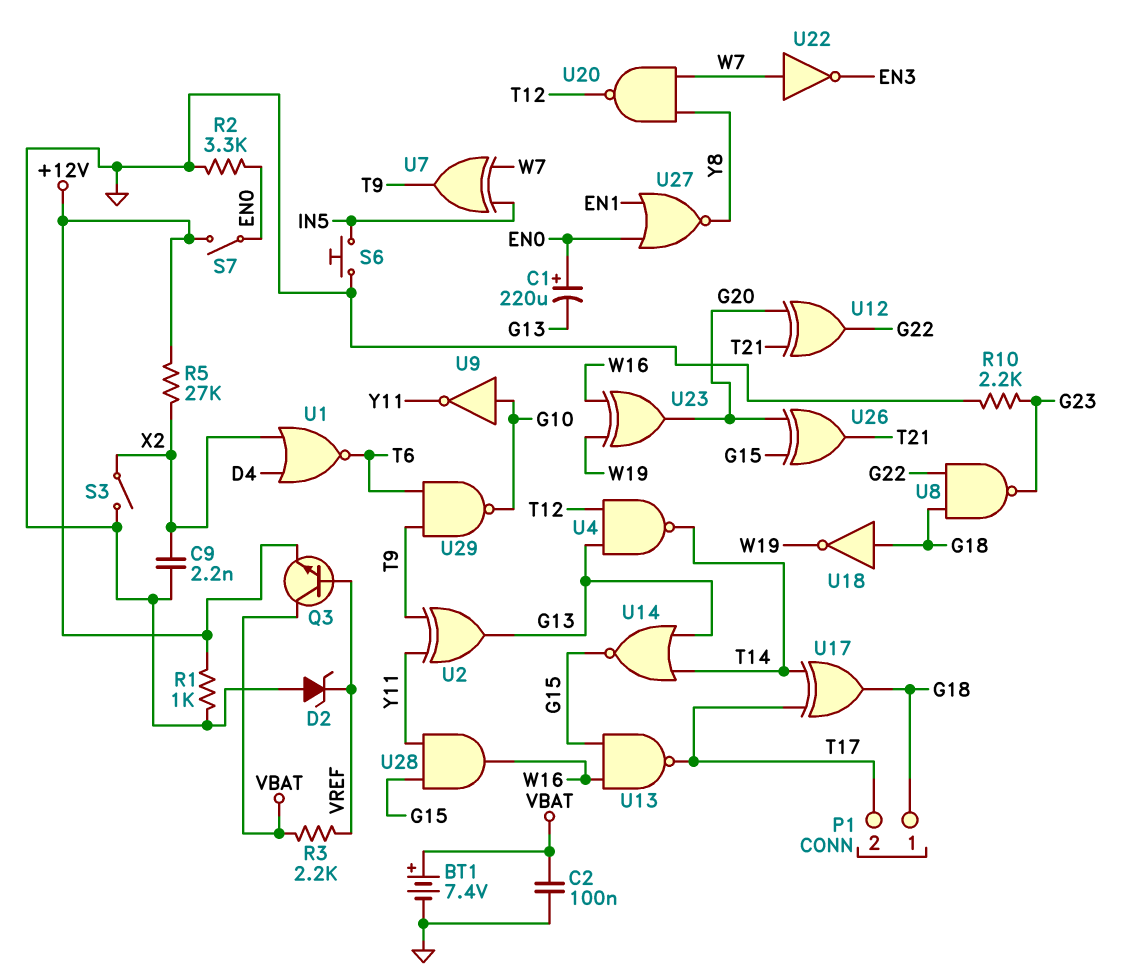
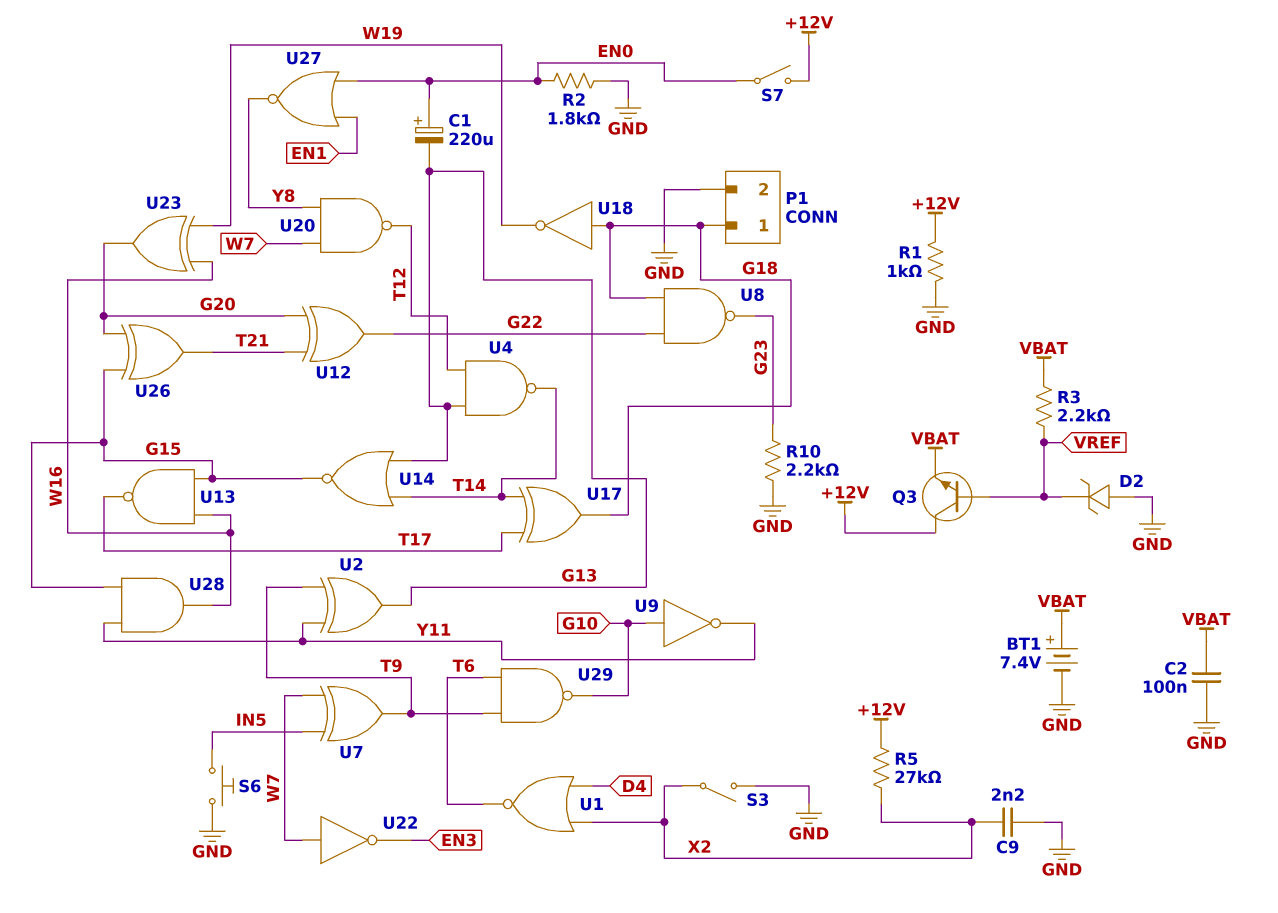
P1 pin 2: T17 -> GND
Q3: NPN (B VREF, C VBAT, E +12V) -> NPN (B VREF, C +12V, E VBAT)
R2: 3.3k (EN0, GND) -> 1.8k (EN0, GND)

